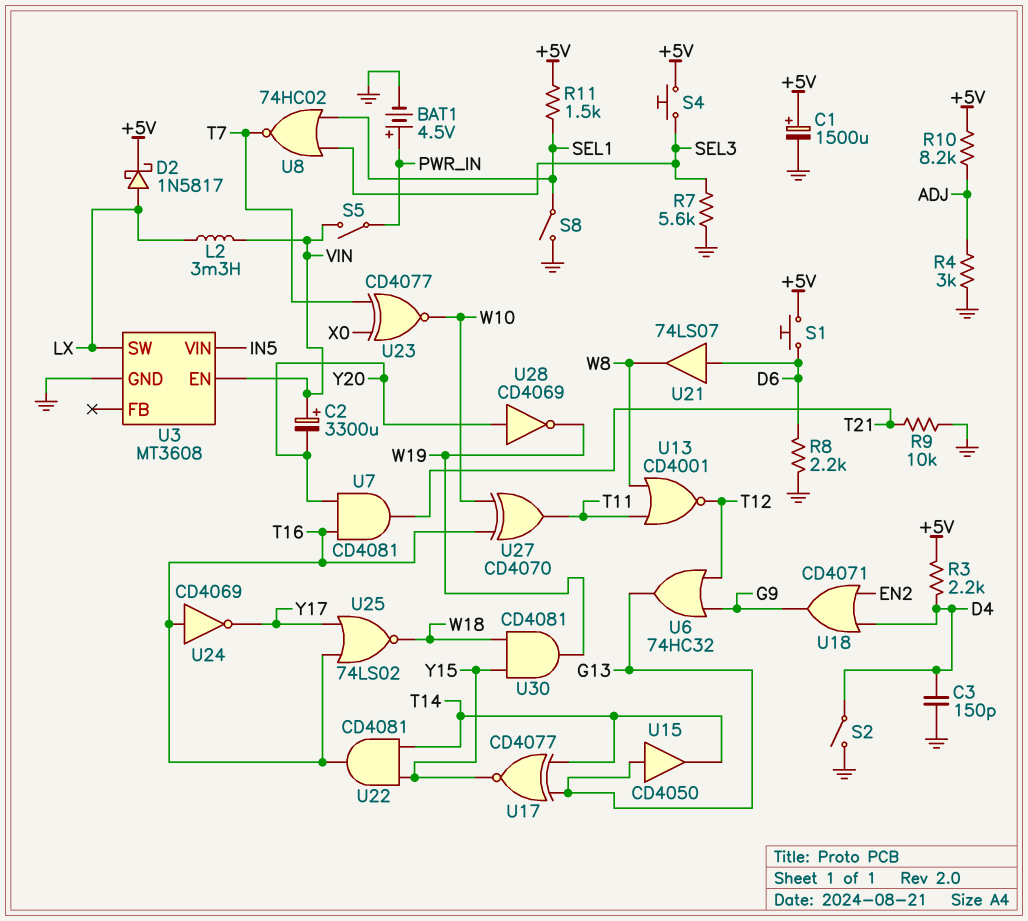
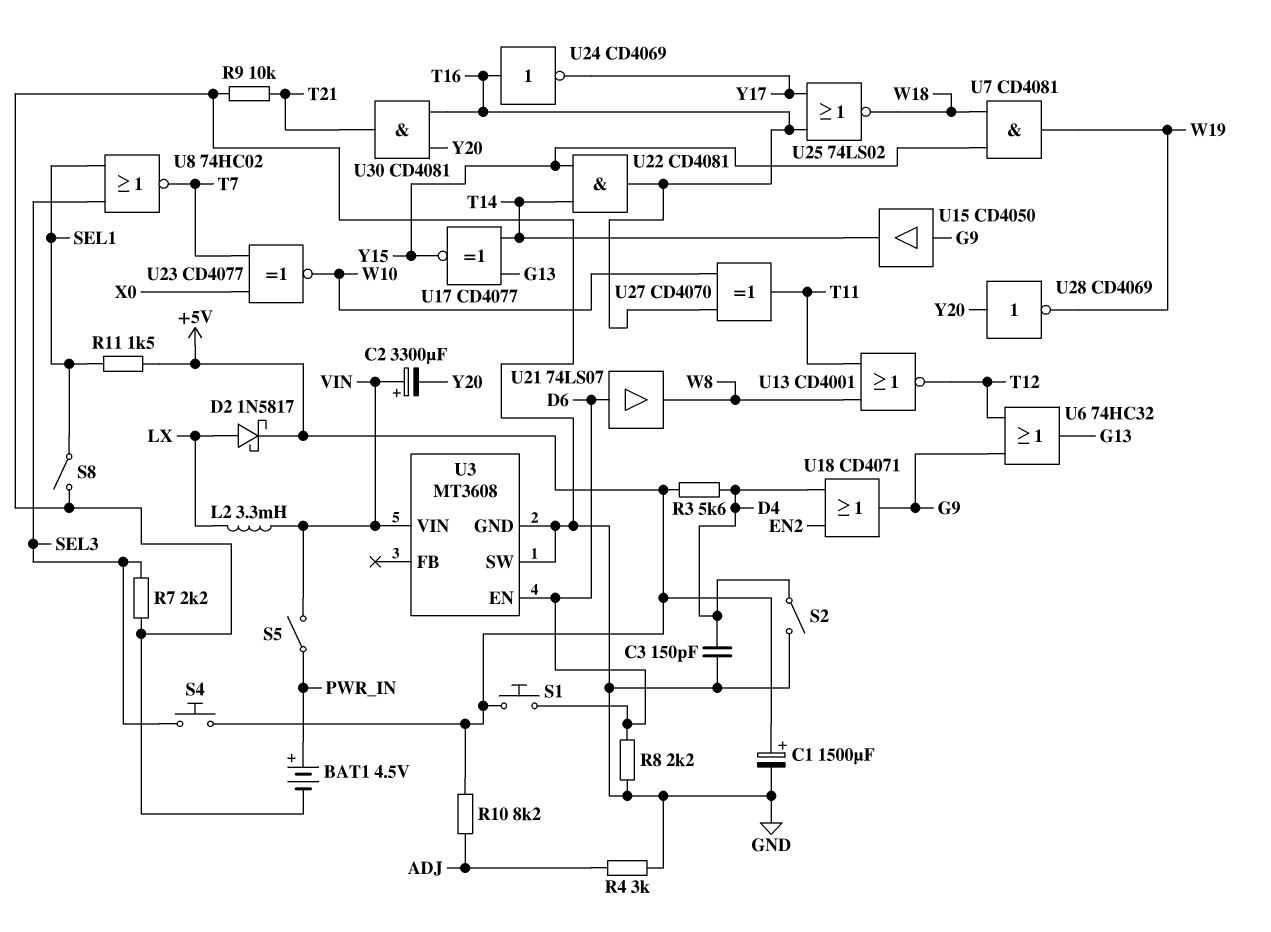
R3: 2.2k (+5V, D4) -> 5.6k (+5V, D4)
R7: 5.6k (GND, SEL3) -> 2.2k (GND, SEL3)
U3 pin EN: VIN -> D6
U3 pin SW: LX -> GND
U3 pin VIN: IN5 -> VIN
U7: AND CD4081 (in T16, in Y20, out T21) -> AND CD4081 (in W18, in Y15, out W19)
U15: buffer CD4050 (in G13, out T14) -> buffer CD4050 (in G9, out T14)
U30: AND CD4081 (in W18, in Y15, out W19) -> AND CD4081 (in T16, in Y20, out T21)

